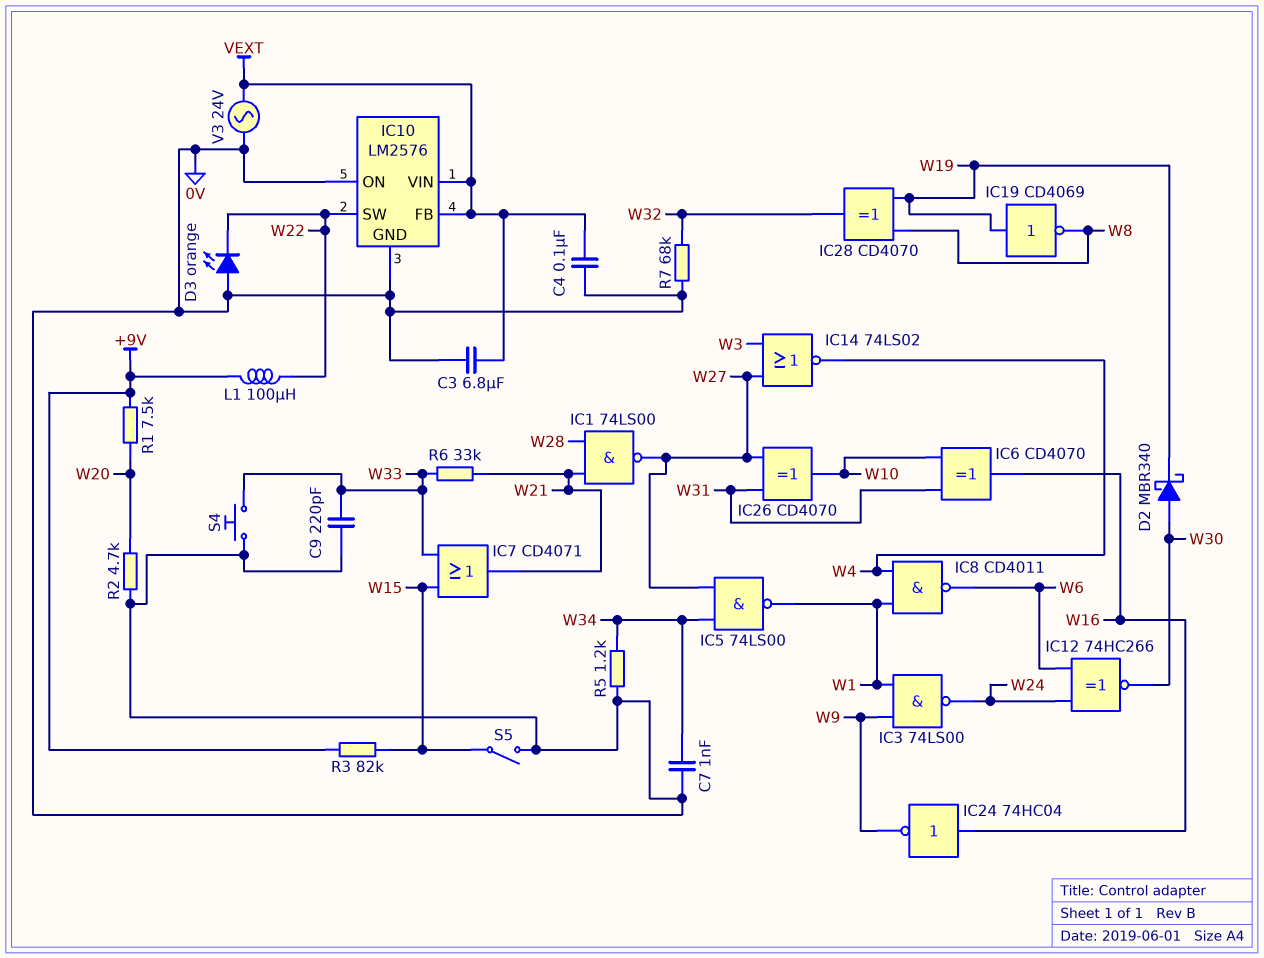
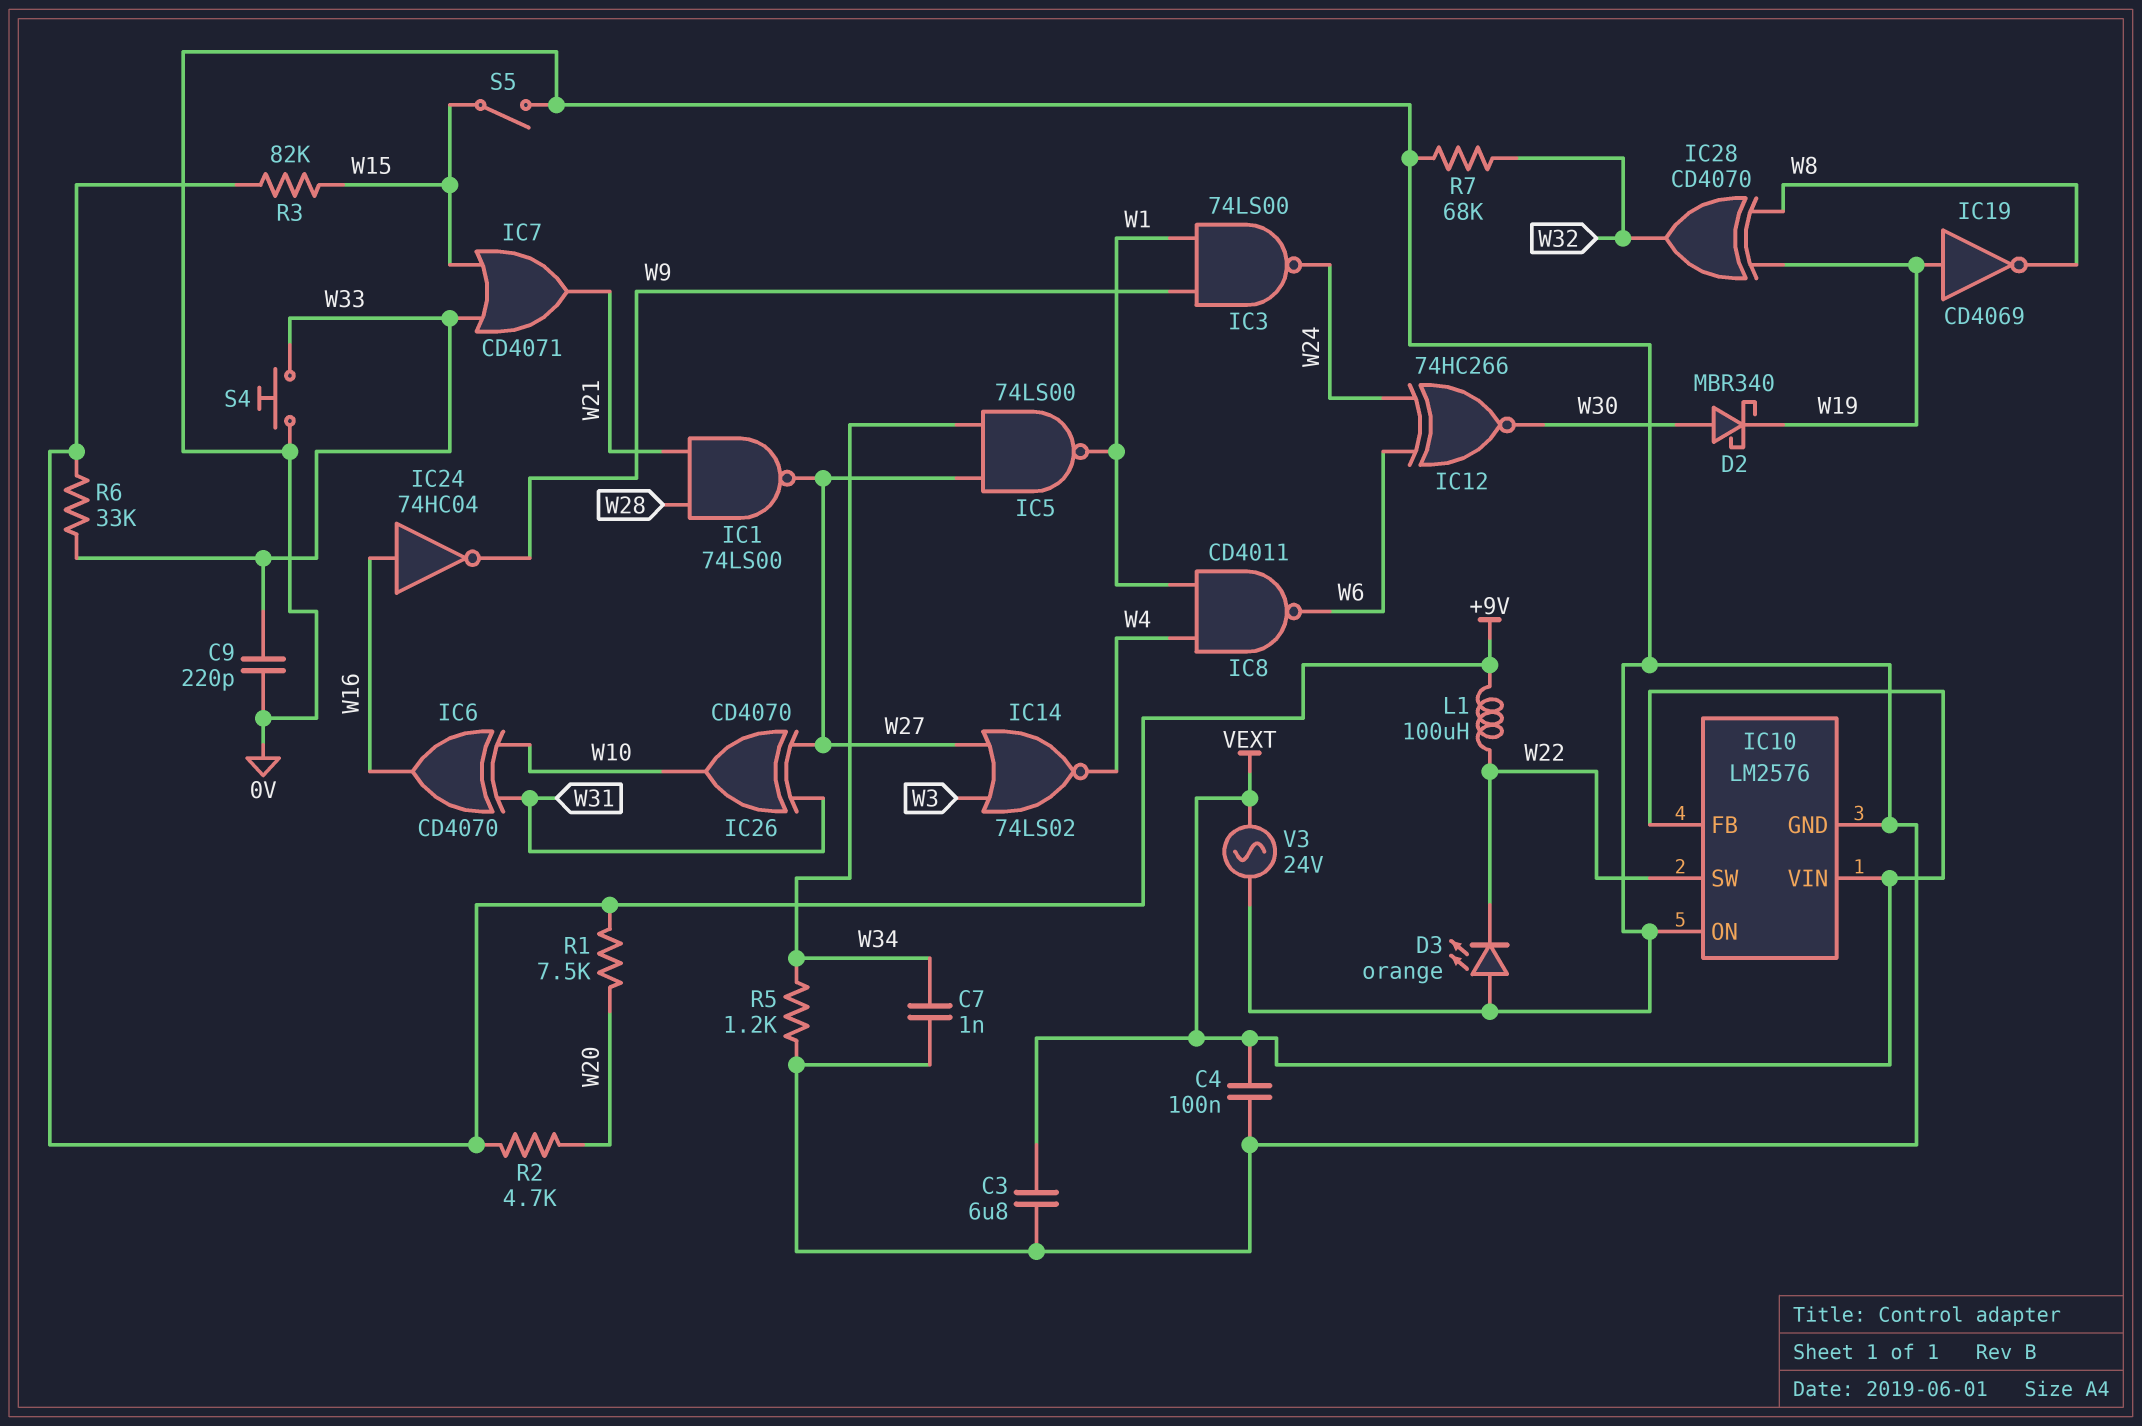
R2: 4.7k (0V, W20) -> 4.7k (+9V, W20)
R6: 33k (W21, W33) -> 33k (+9V, W33)

